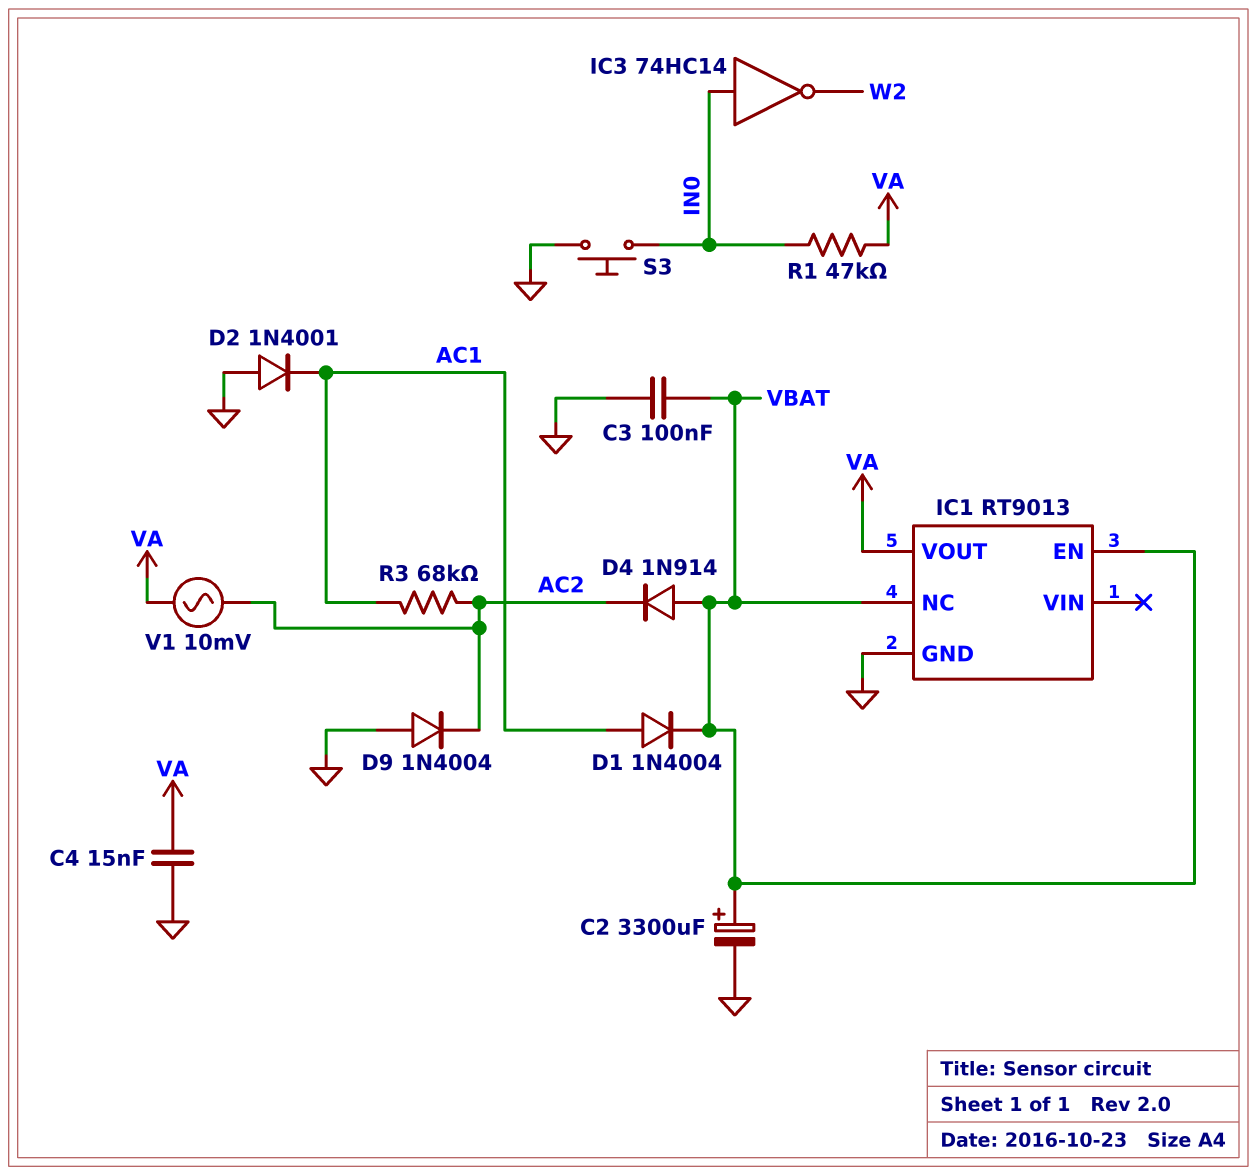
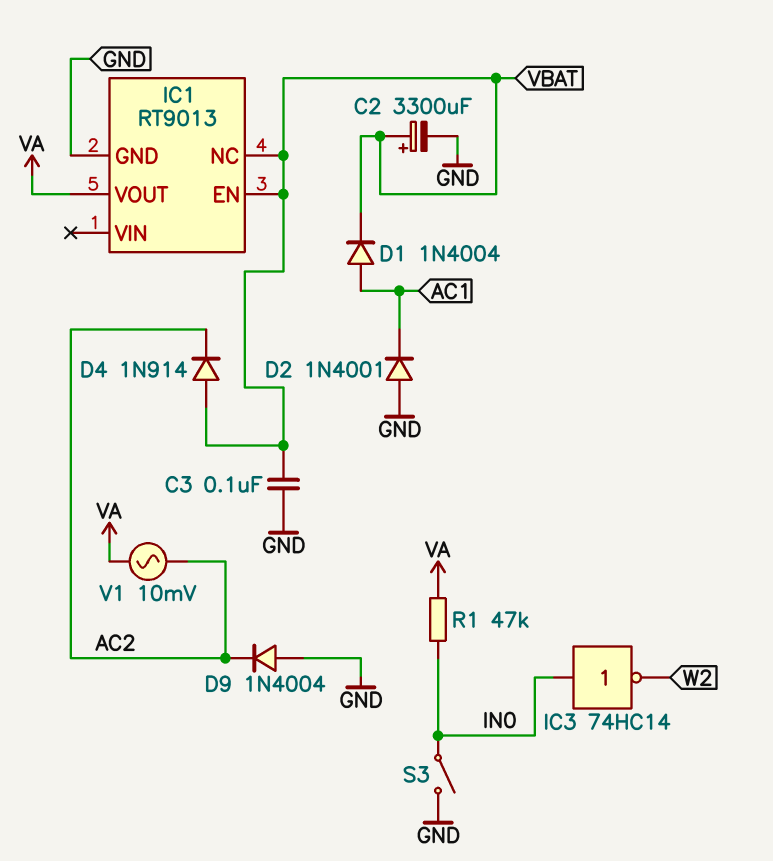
C4: 15nF (GND, VA) -> none
R3: 68k (AC1, AC2) -> none
S3: button (GND, IN0) -> switch (GND, IN0)

